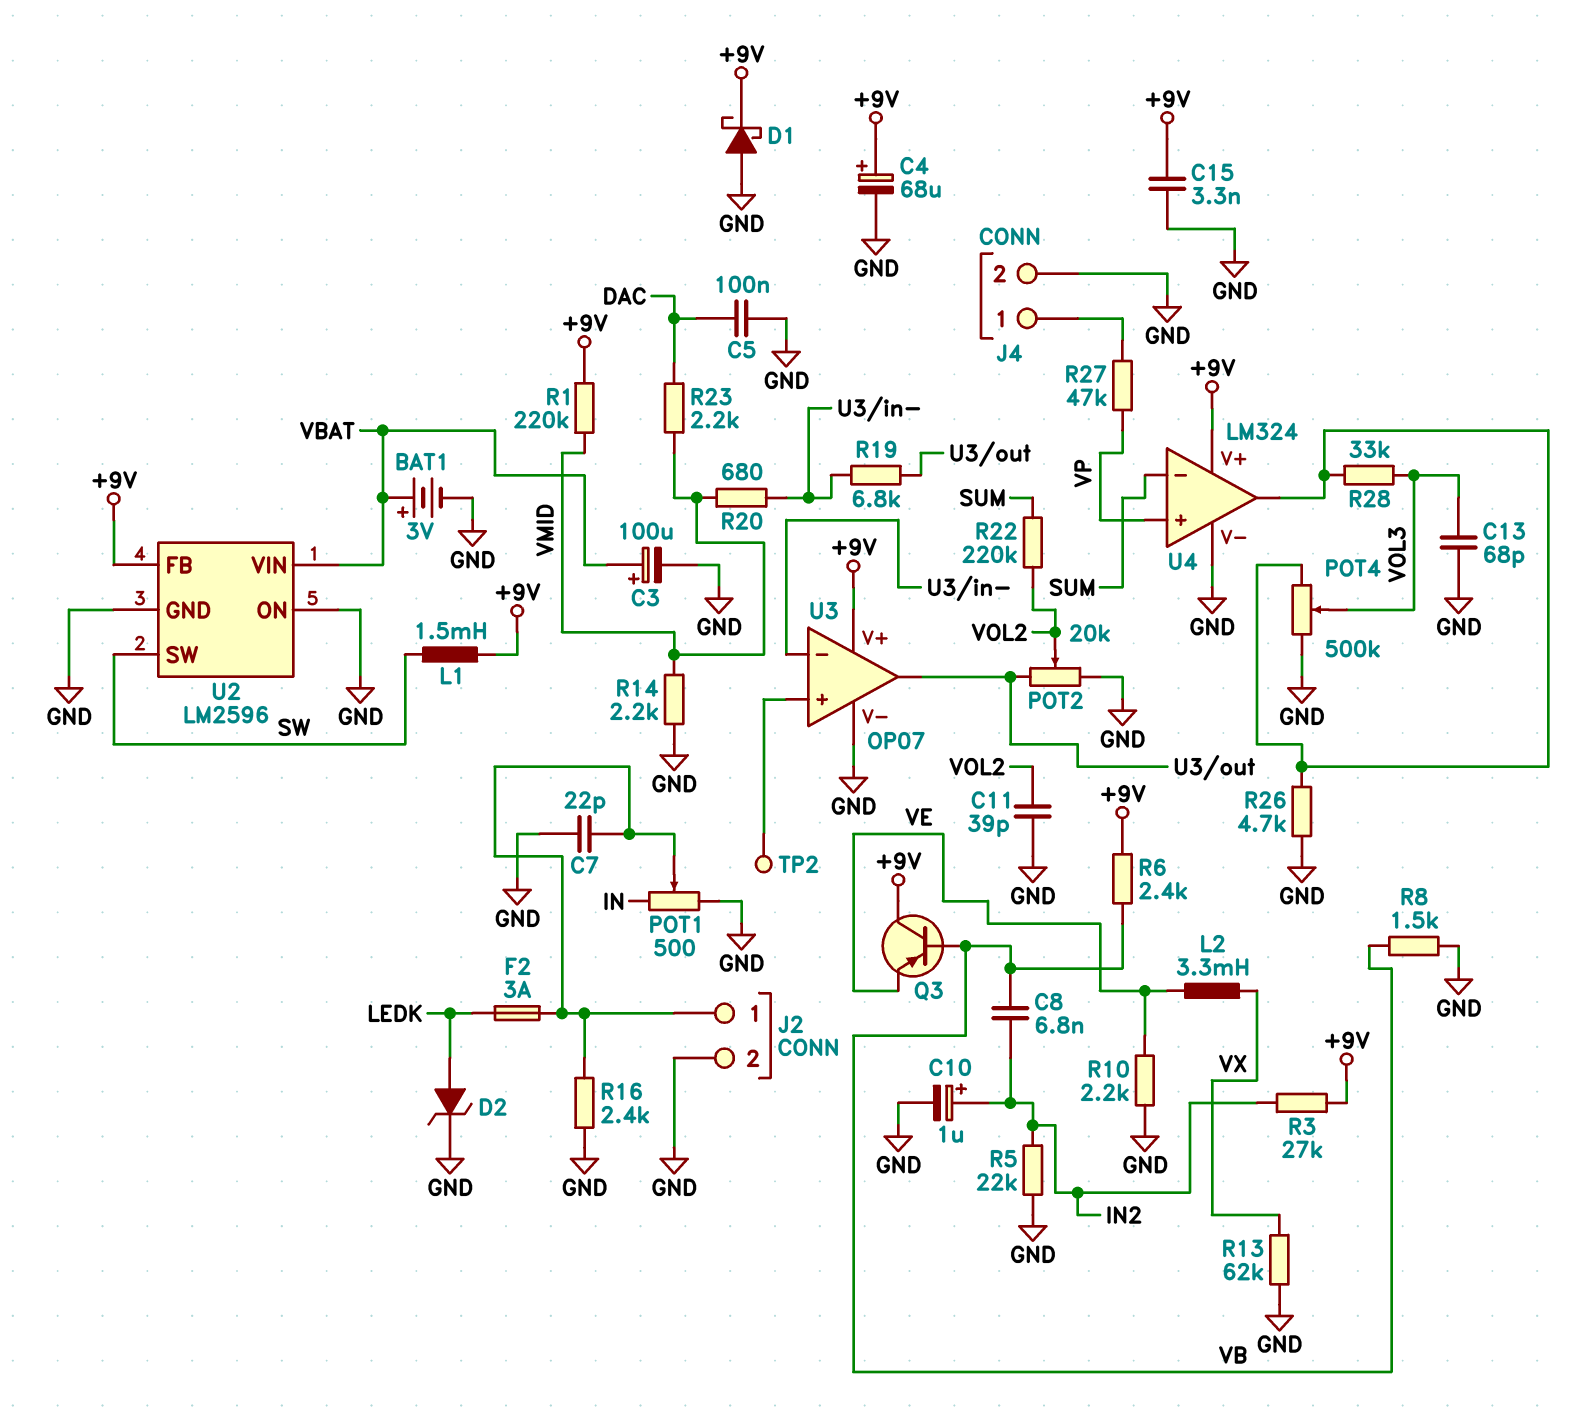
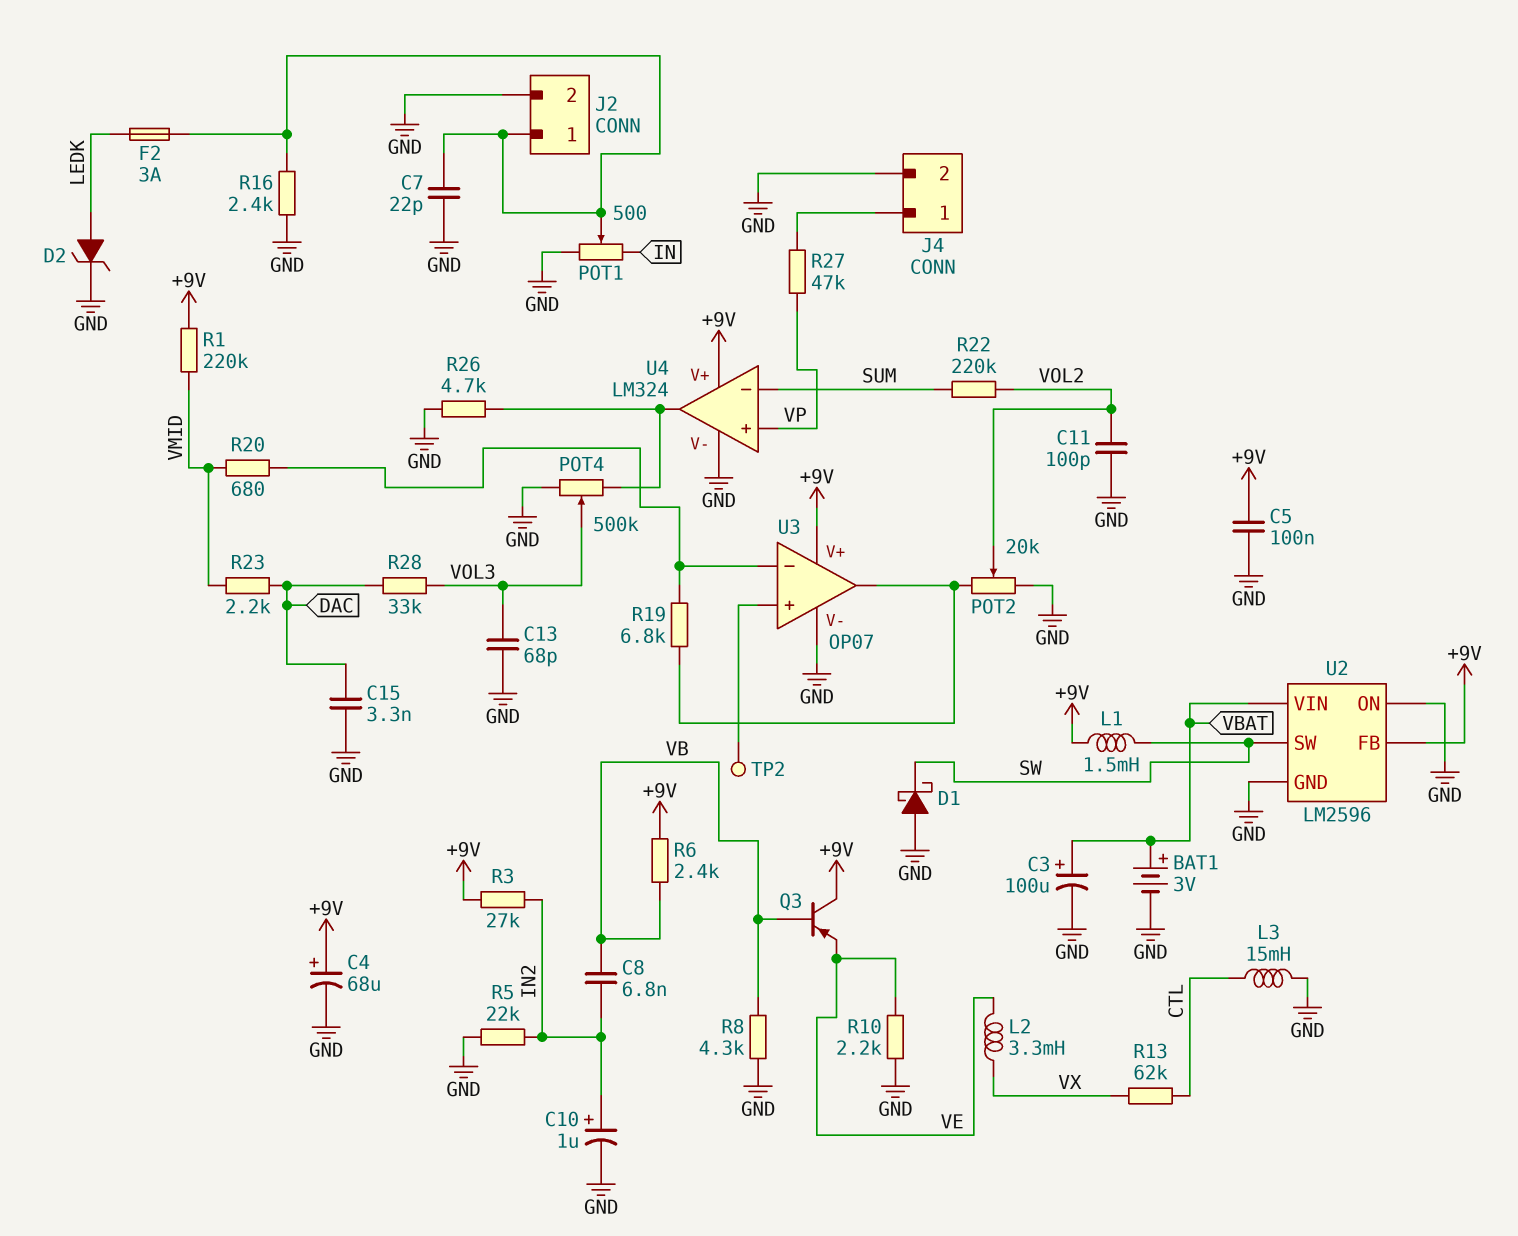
C5: 100nF (DAC, GND) -> 100nF (+9V, GND)
C11: 39pF (GND, VOL2) -> 100pF (GND, VOL2)
C15: 3.3nF (+9V, GND) -> 3.3nF (DAC, GND)
D1: schottky (A GND, K +9V) -> schottky (A GND, K SW)
L3: none -> 15mH (CTL, GND)
R8: 1.5k (GND, VB) -> 4.3k (GND, VB)
R13: 62k (GND, VX) -> 62k (CTL, VX)
R14: 2.2k (GND, VMID) -> none
R28: 33k (U4/out, VOL3) -> 33k (DAC, VOL3)

